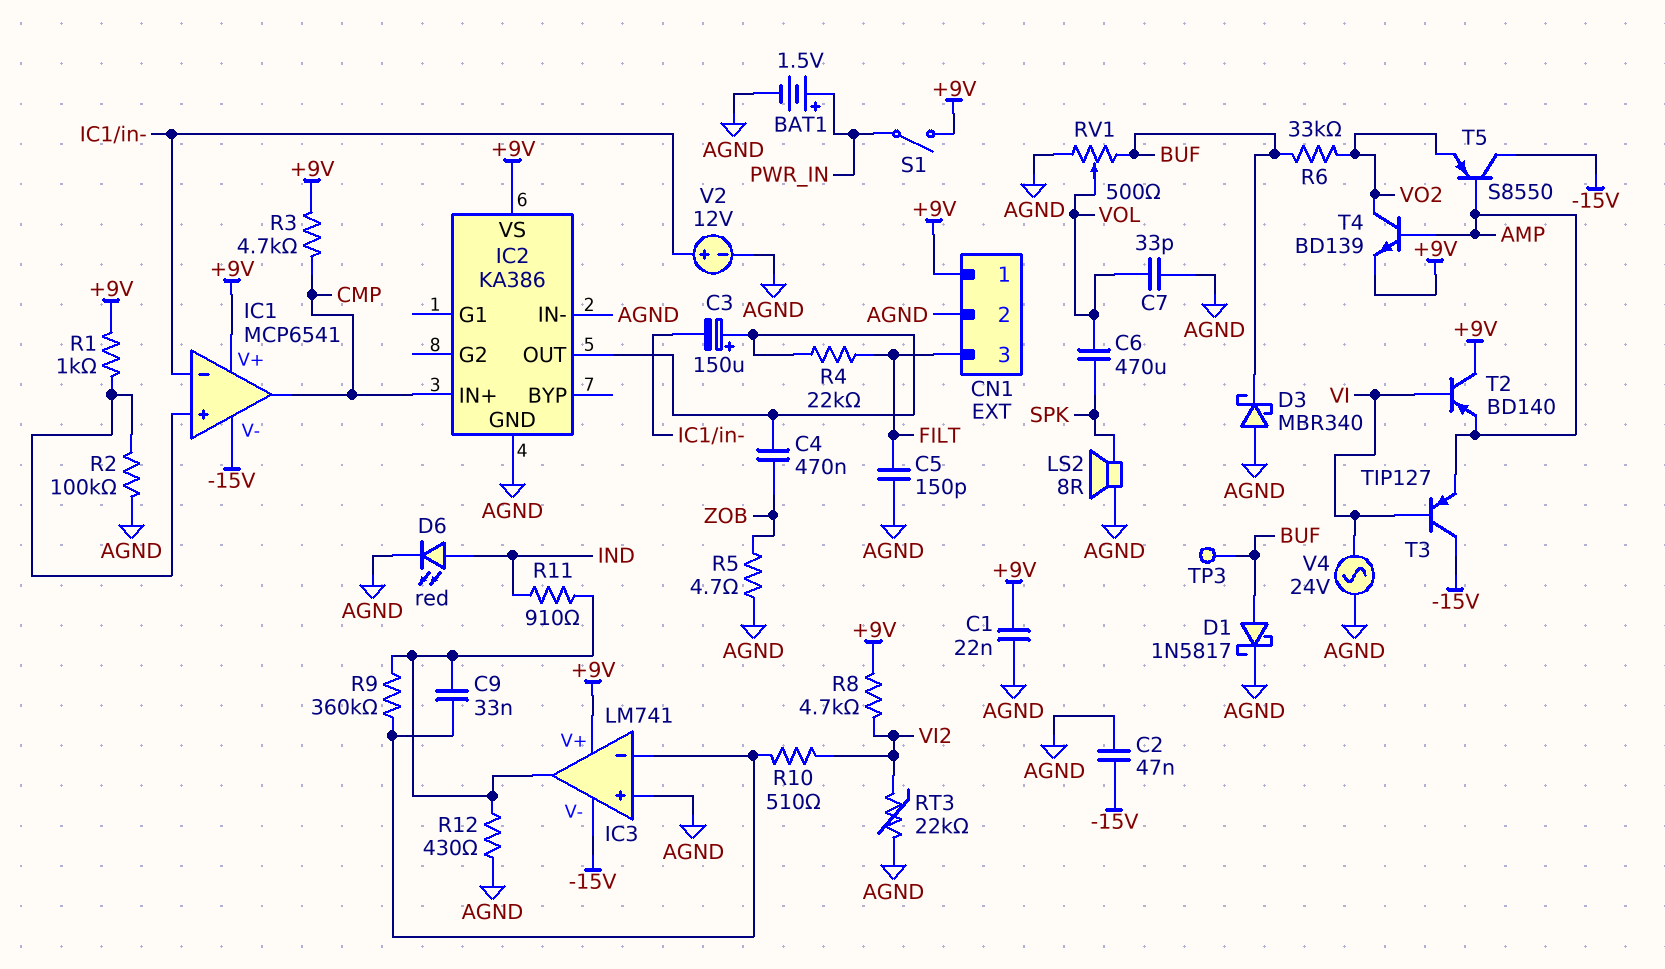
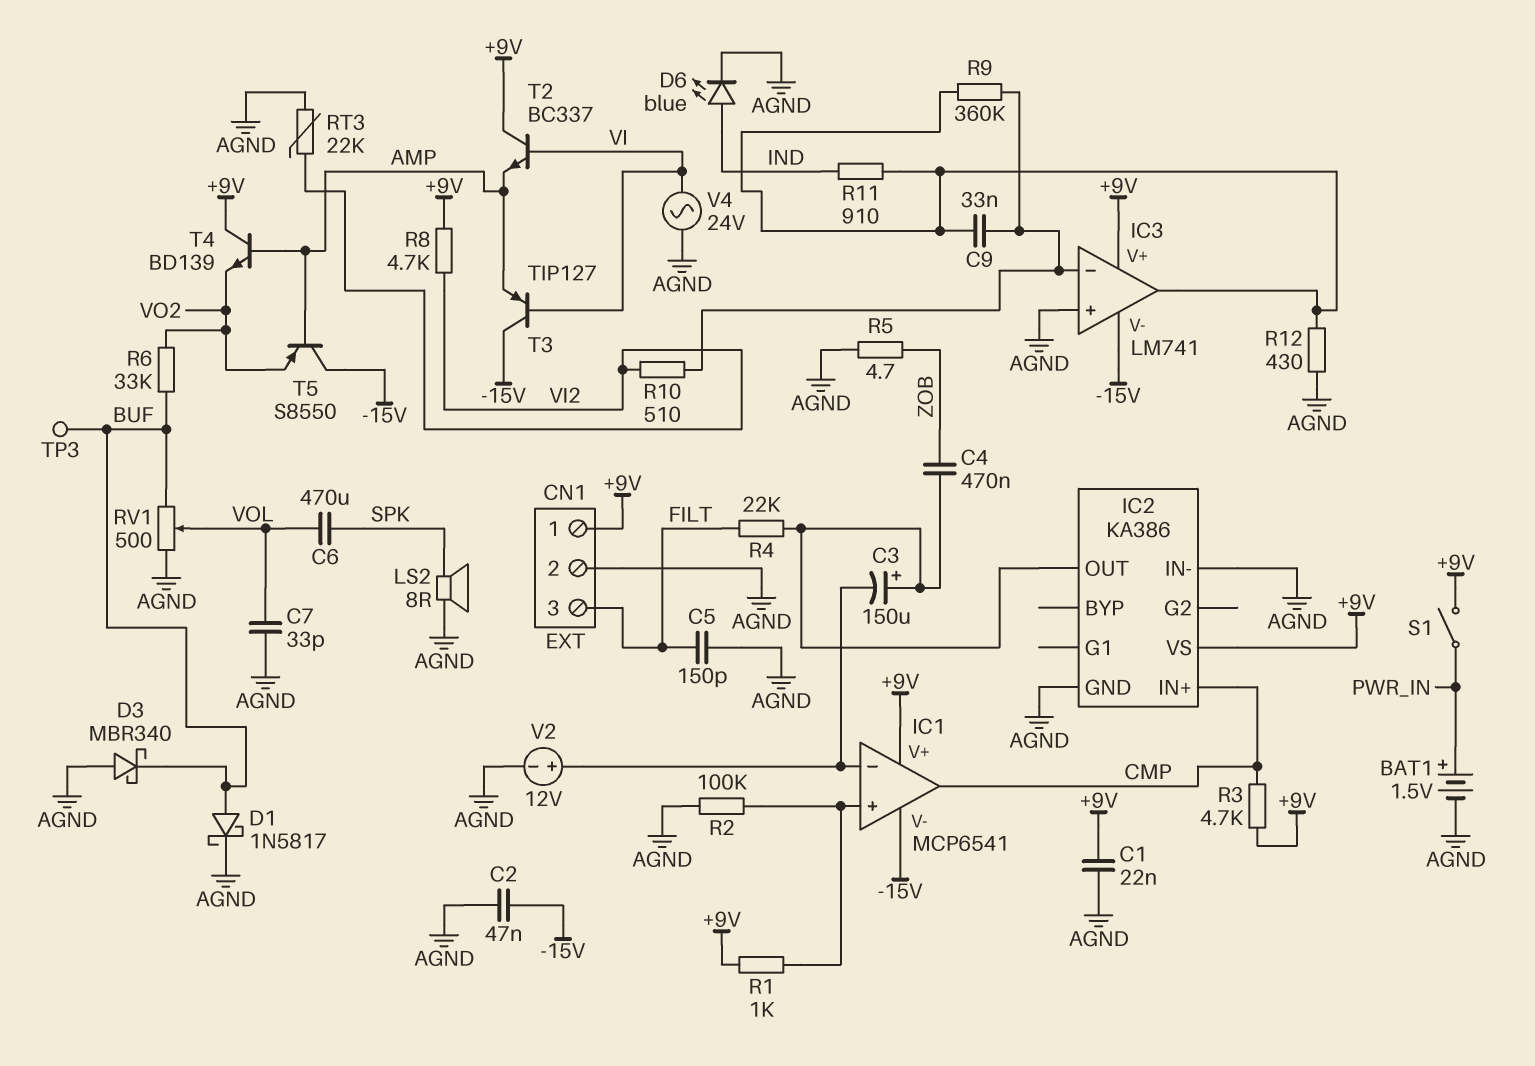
D6: LED red (A IND, K AGND) -> LED blue (A IND, K AGND)
T2: PNP BD140 (B VI, C +9V, E AMP) -> NPN BC337 (B VI, C +9V, E AMP)
T4: NPN BD139 (B AMP, C VO2, E +9V) -> NPN BD139 (B AMP, C +9V, E VO2)

